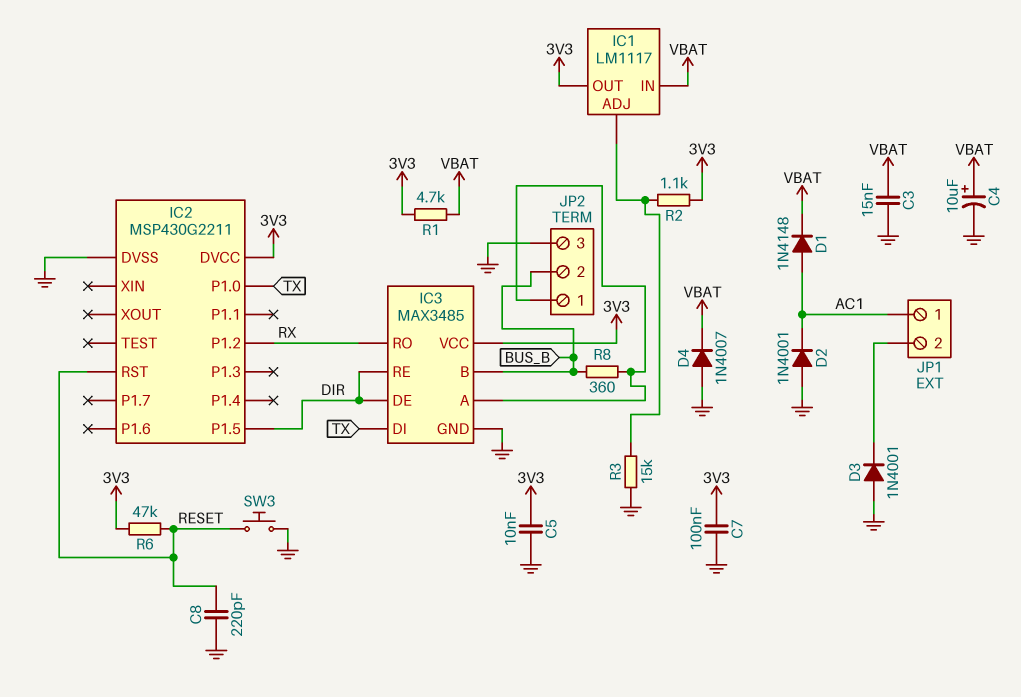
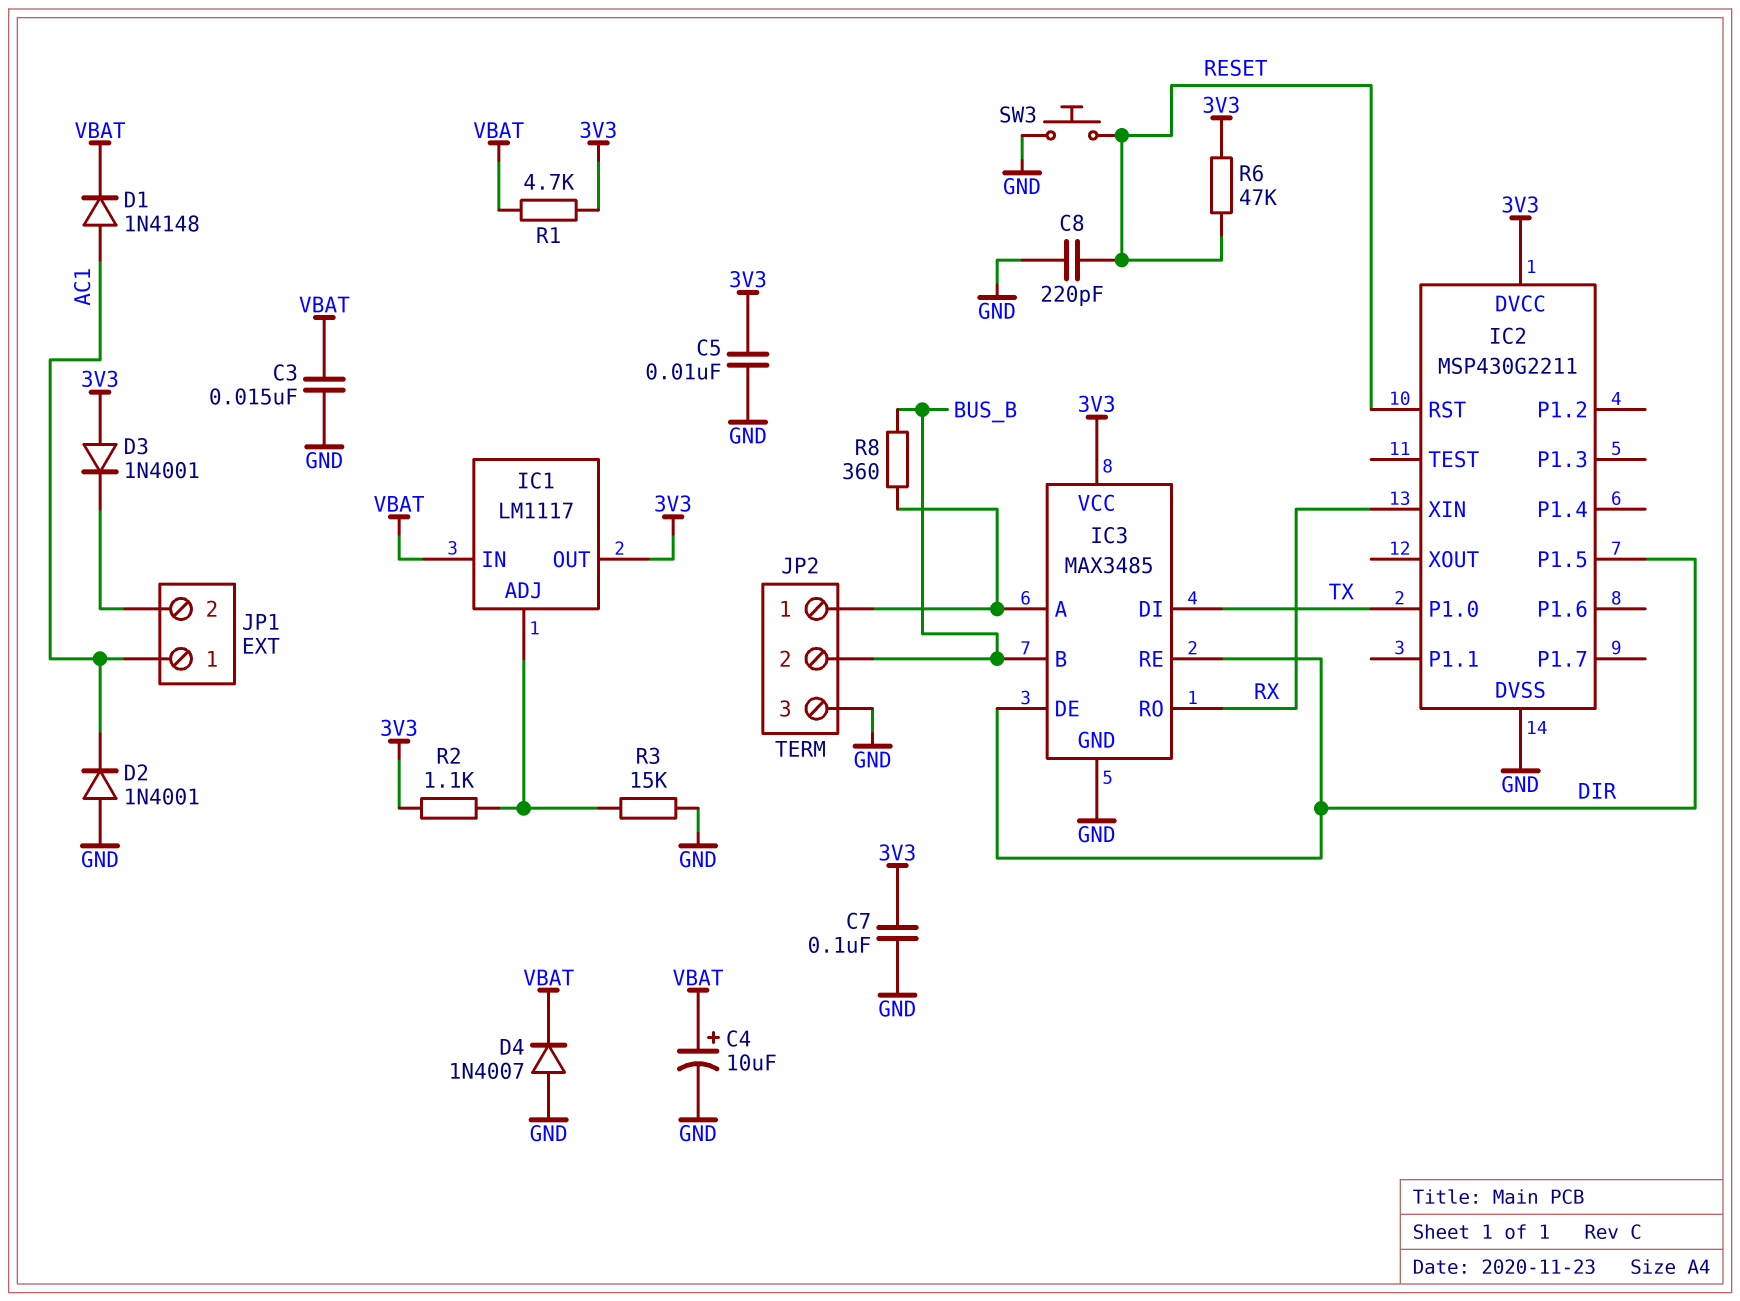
D3: diode 1N4001 (A GND, K JP1/2) -> diode 1N4001 (A 3V3, K JP1/2)
IC2 pin P1.2: RX -> none
IC2 pin XIN: none -> RX

